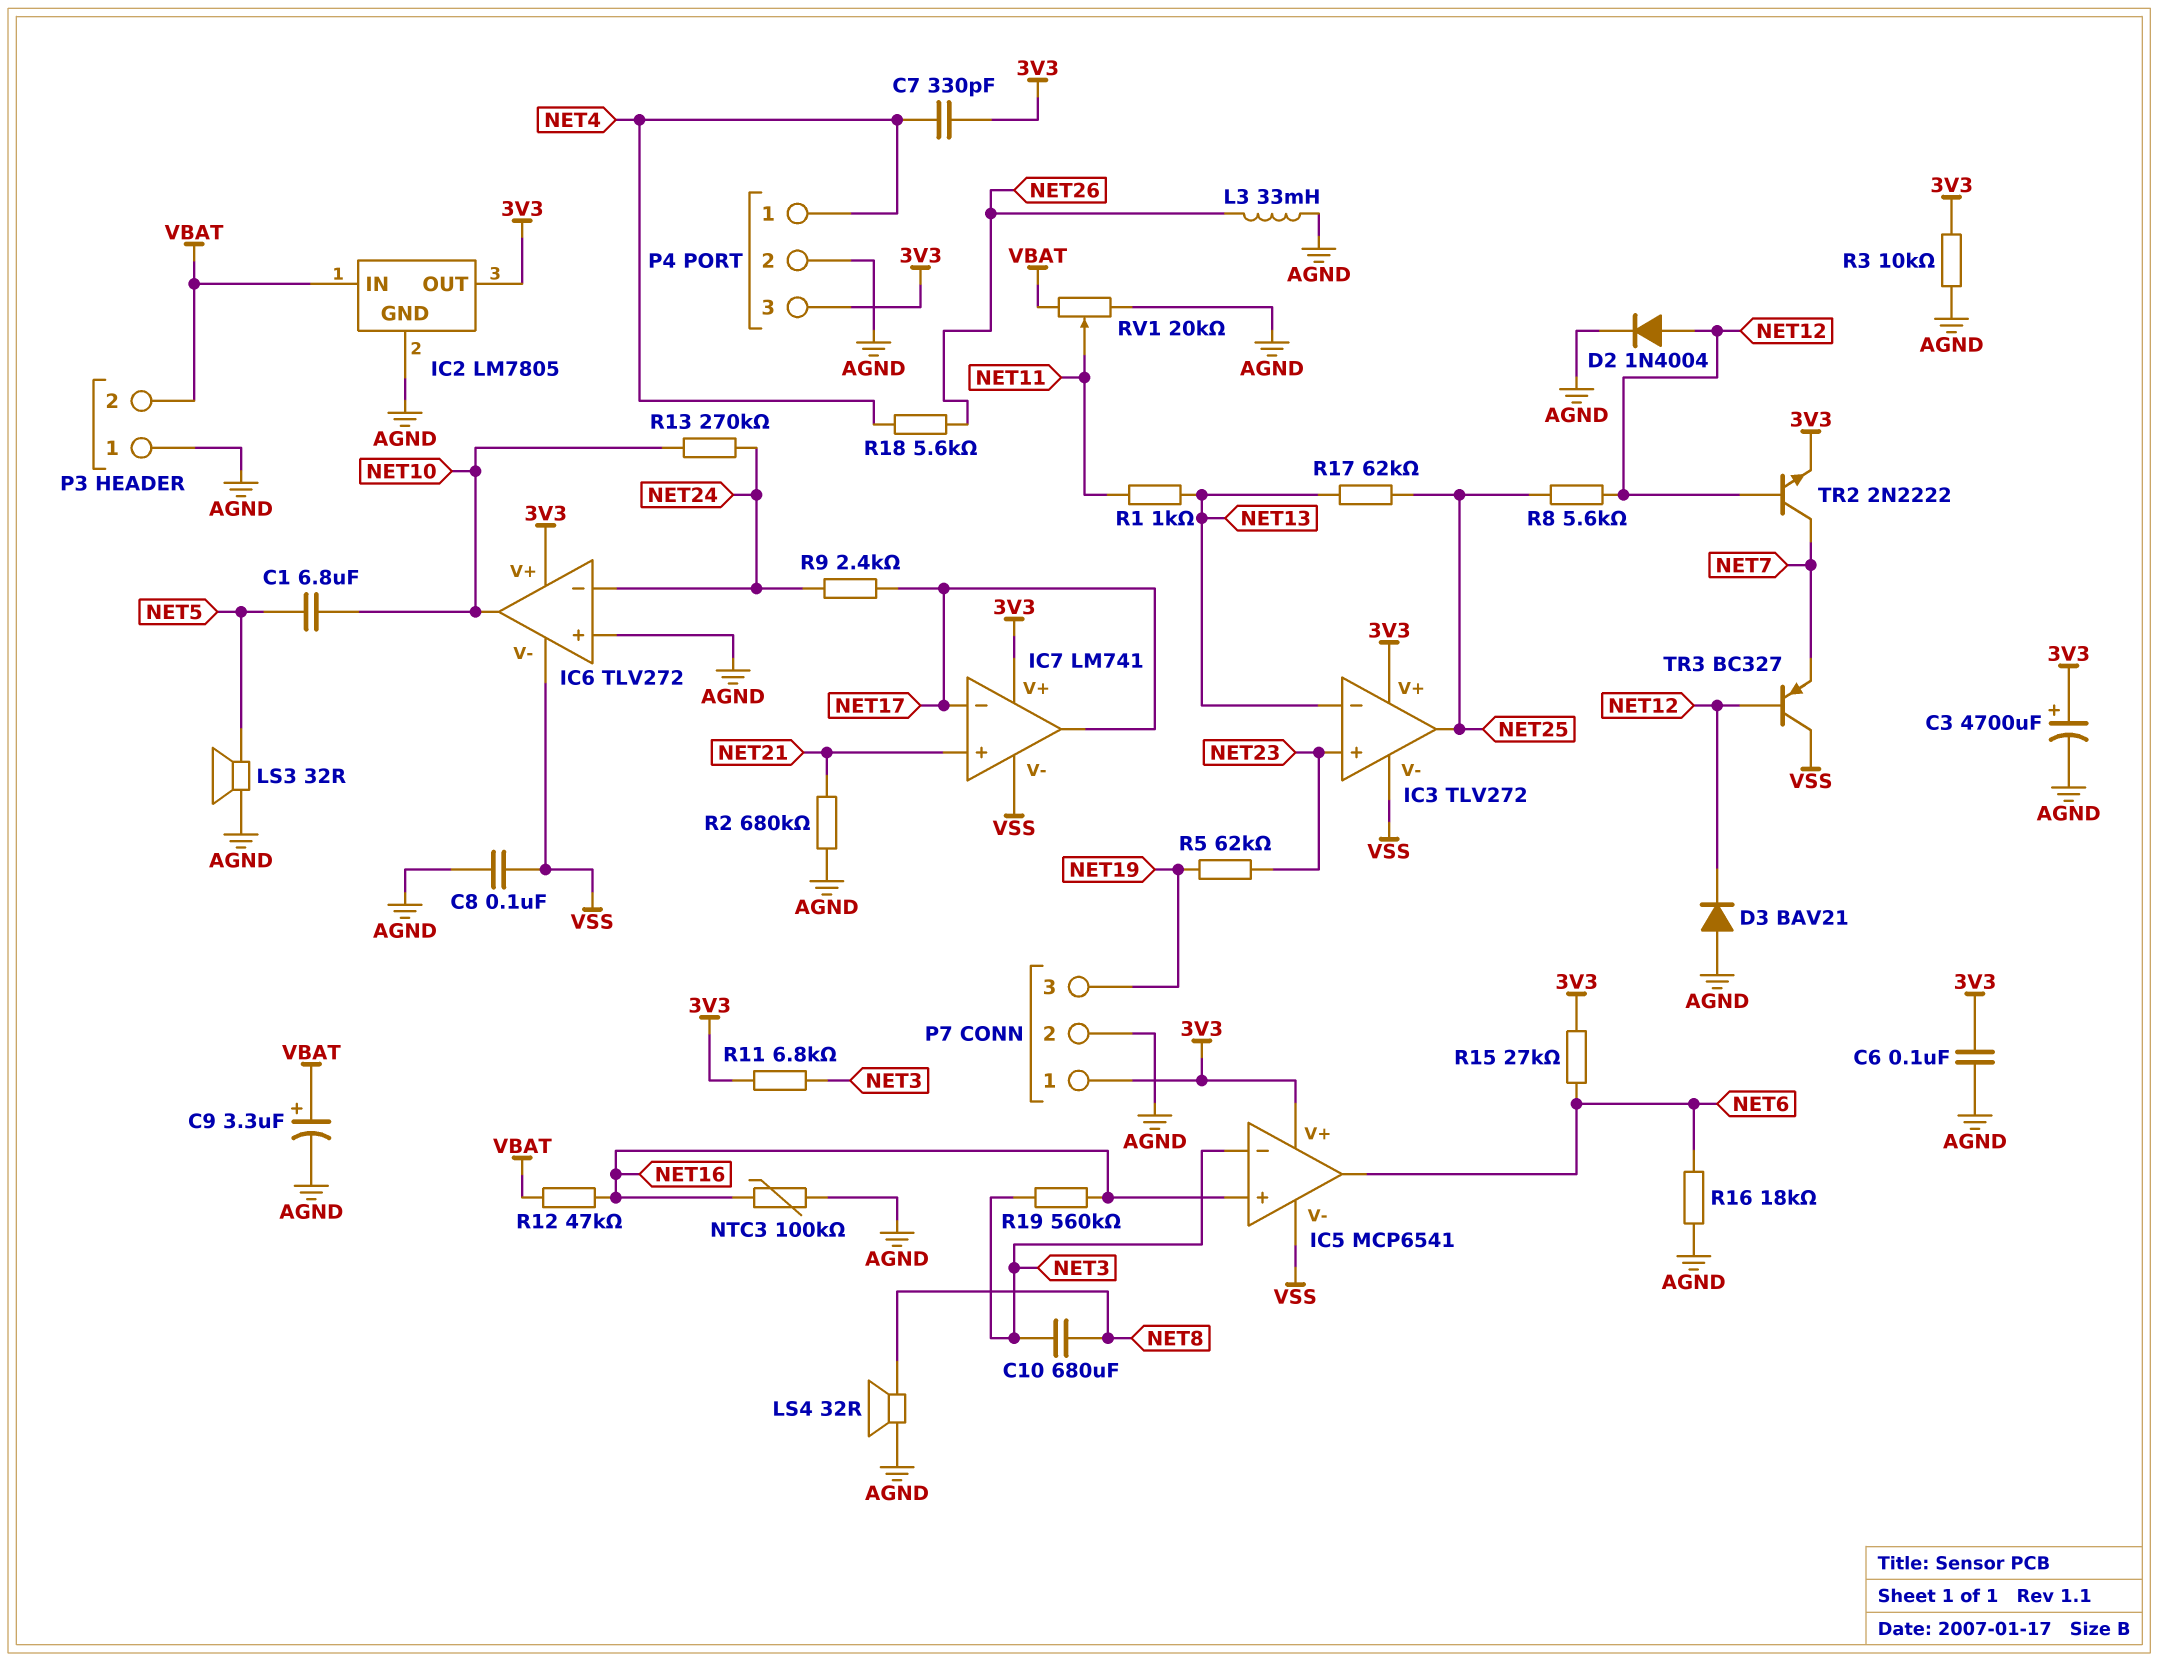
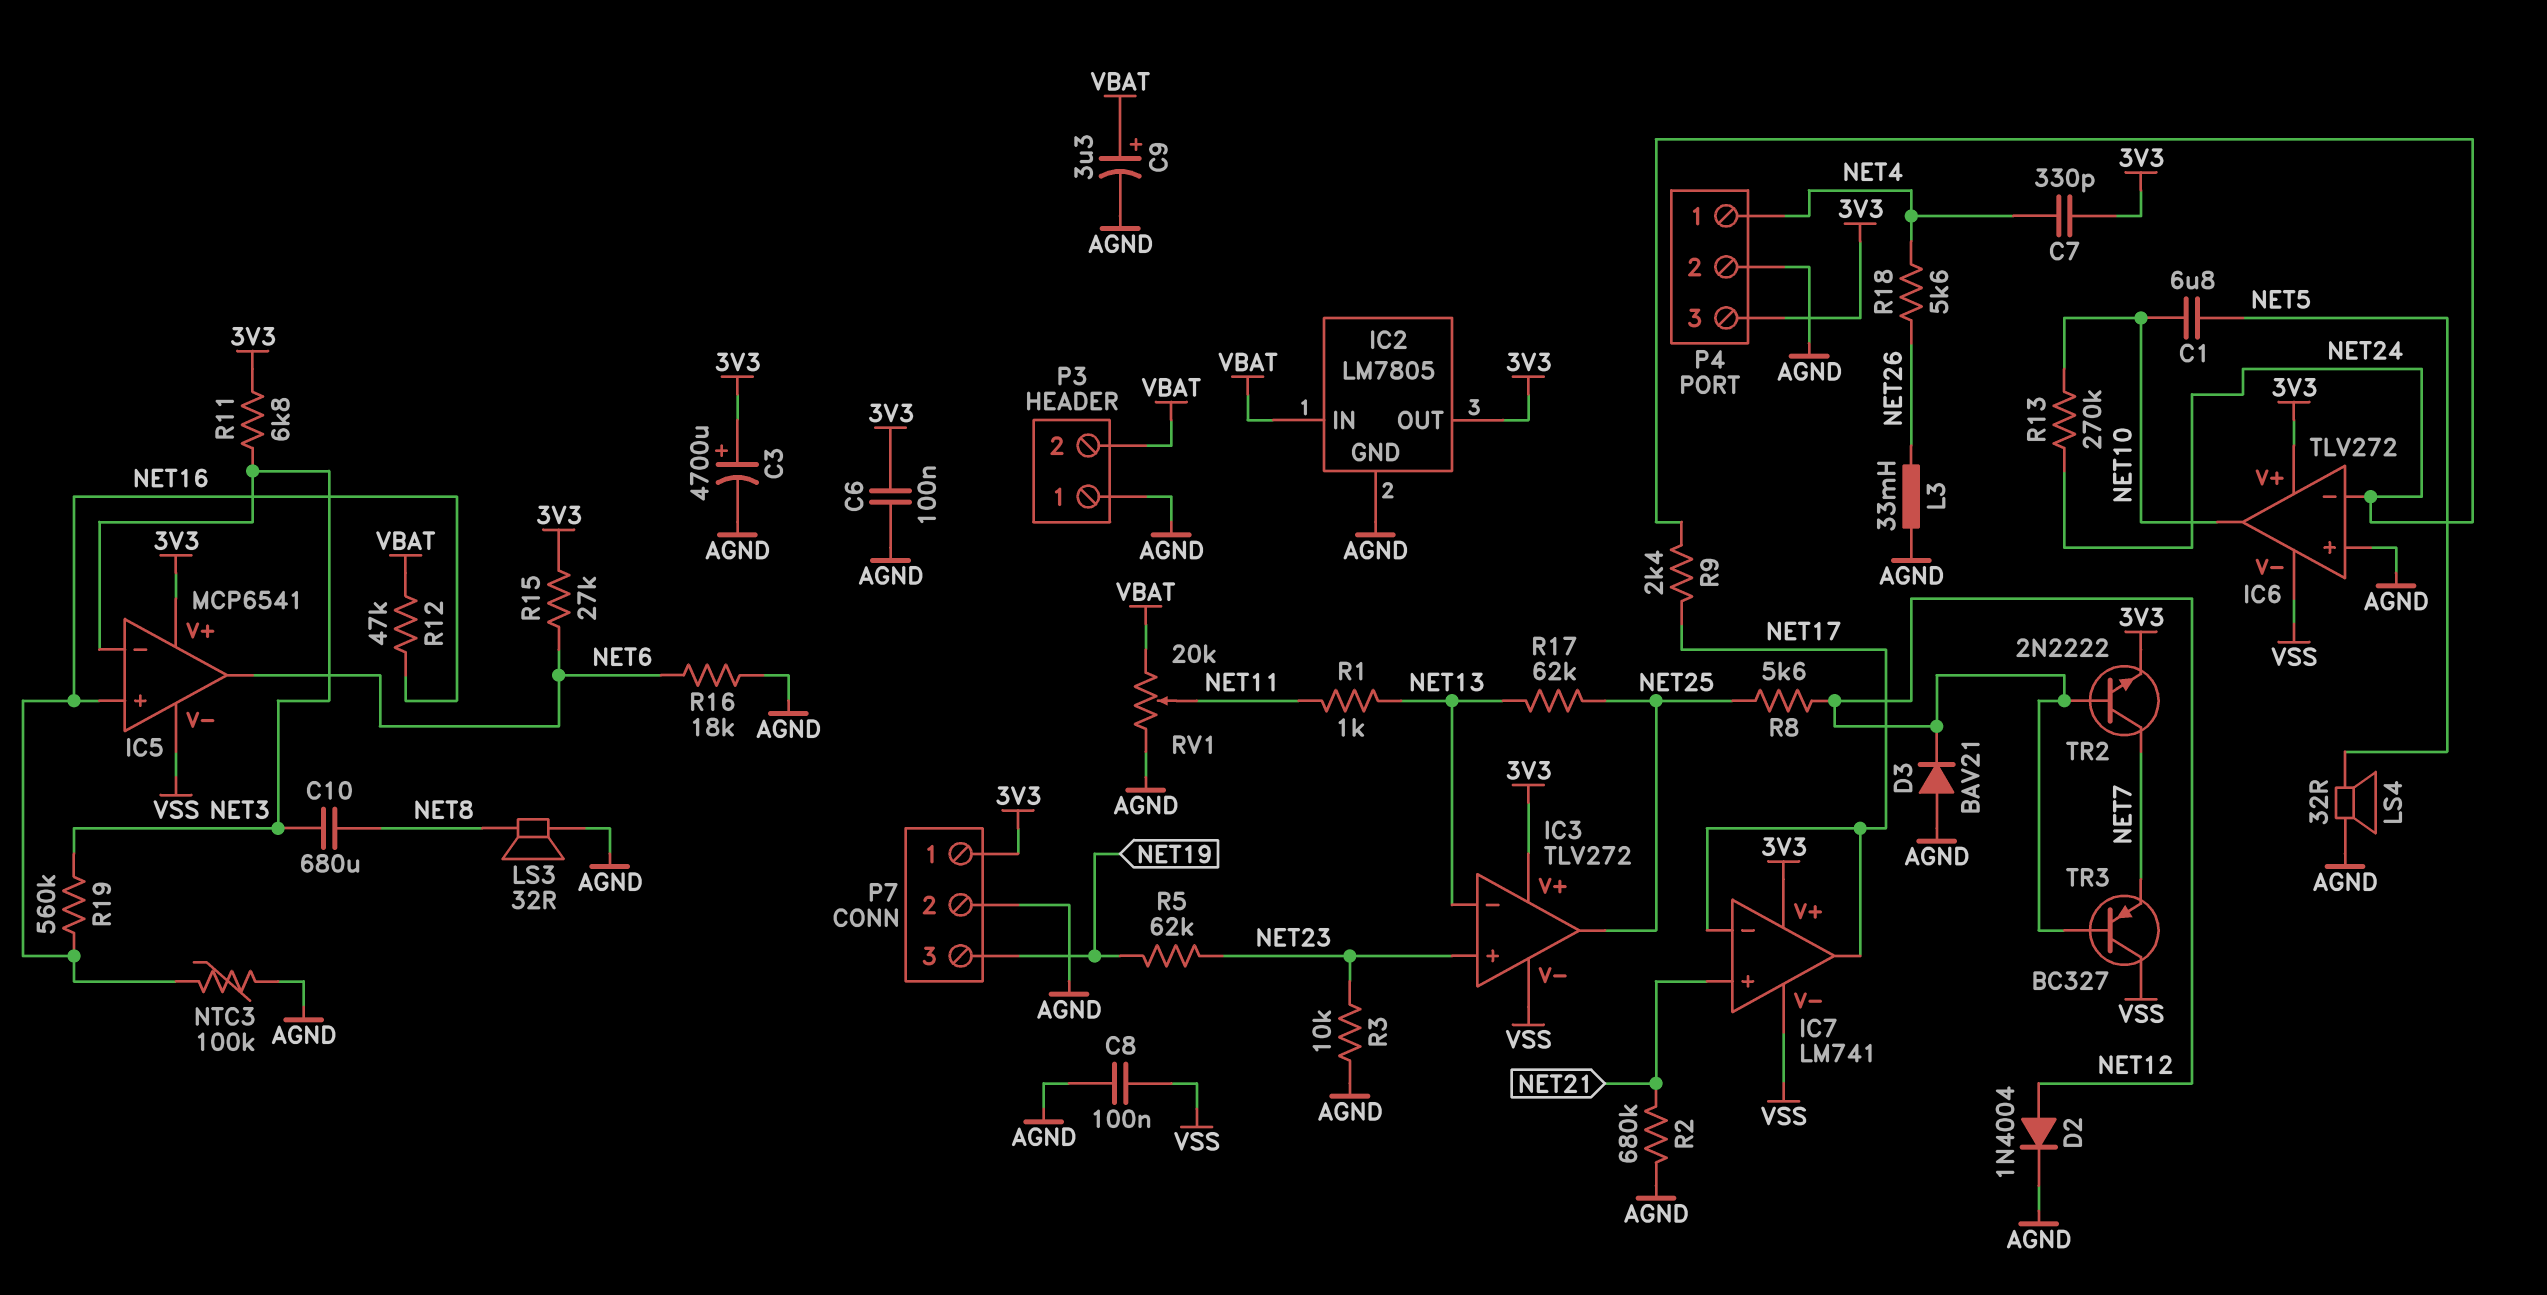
LS3: speaker 32R (AGND, NET5) -> speaker 32R (AGND, NET8)
LS4: speaker 32R (AGND, NET8) -> speaker 32R (AGND, NET5)
R3: 10k (3V3, AGND) -> 10k (AGND, NET23)

